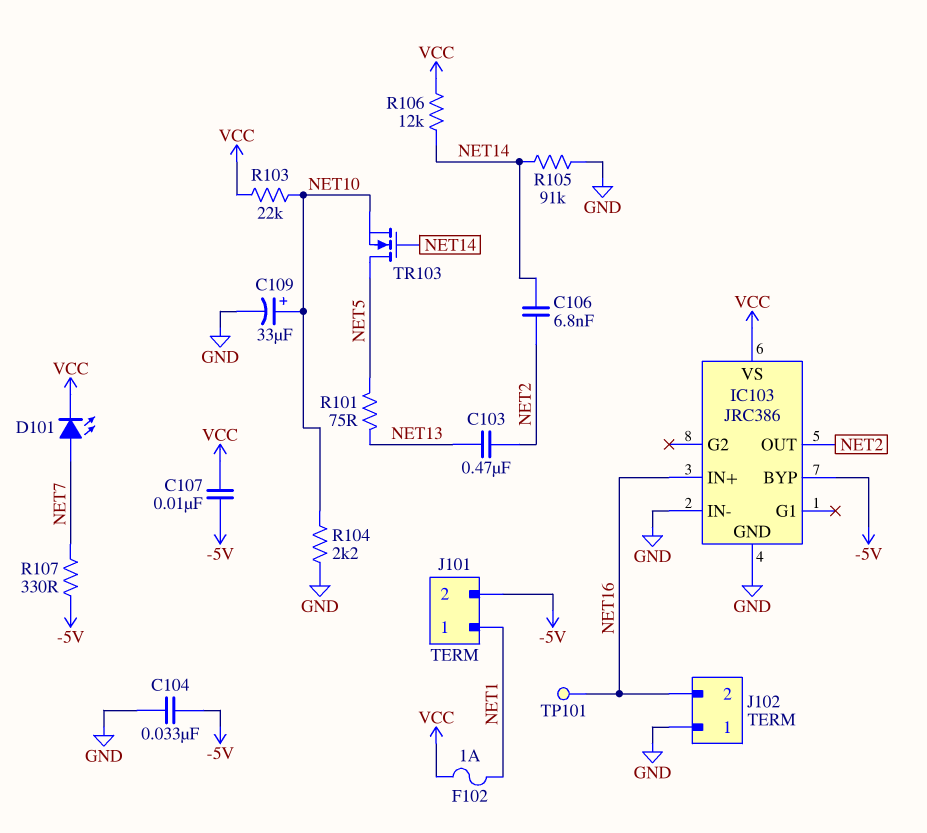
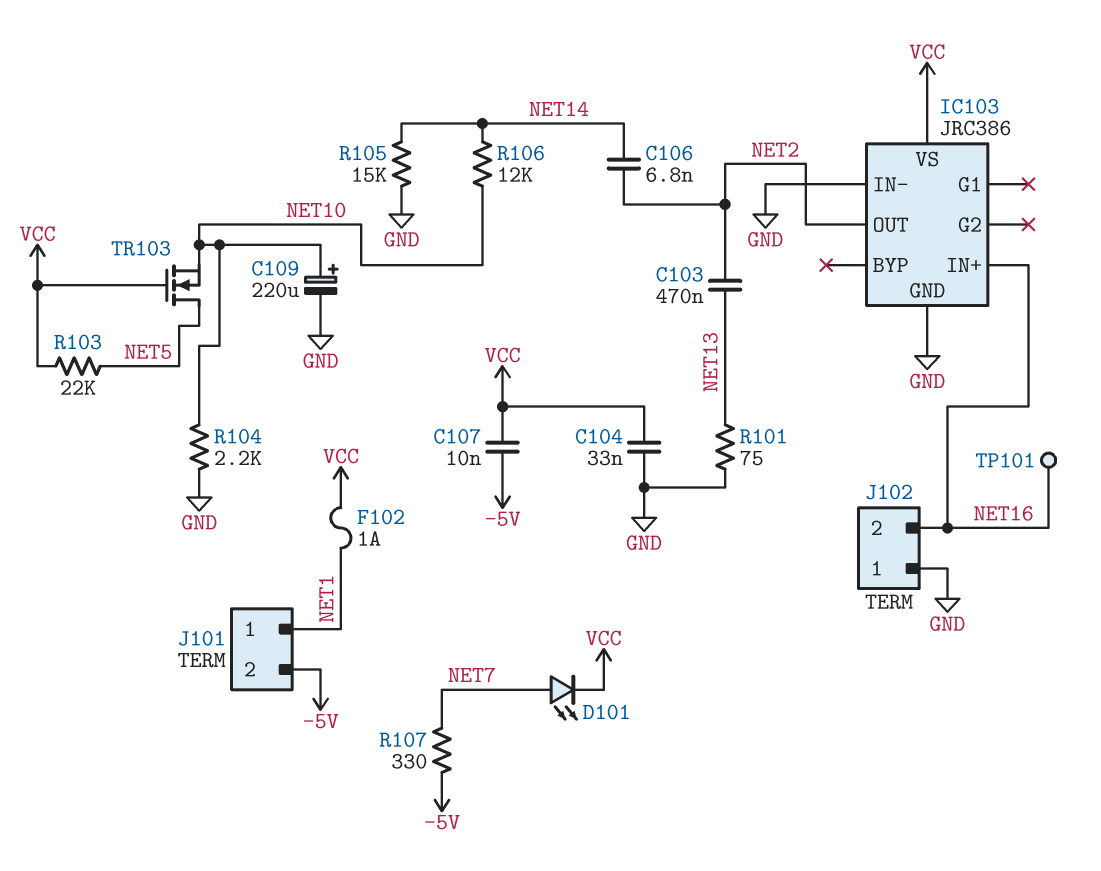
C104: 33nF (-5V, GND) -> 33nF (GND, VCC)
C109: 33uF (plus NET10, minus GND) -> 220uF (plus NET10, minus GND)
IC103 pin BYP: -5V -> none
R101: 75 (NET5, NET13) -> 75 (GND, NET13)
R103: 22k (NET10, VCC) -> 22k (NET5, VCC)
R105: 91k (GND, NET14) -> 15k (GND, NET14)
R106: 12k (NET14, VCC) -> 12k (NET10, NET14)
TR103: NMOS (G NET14, D NET5, S NET10) -> NMOS (G VCC, D NET5, S NET10)

